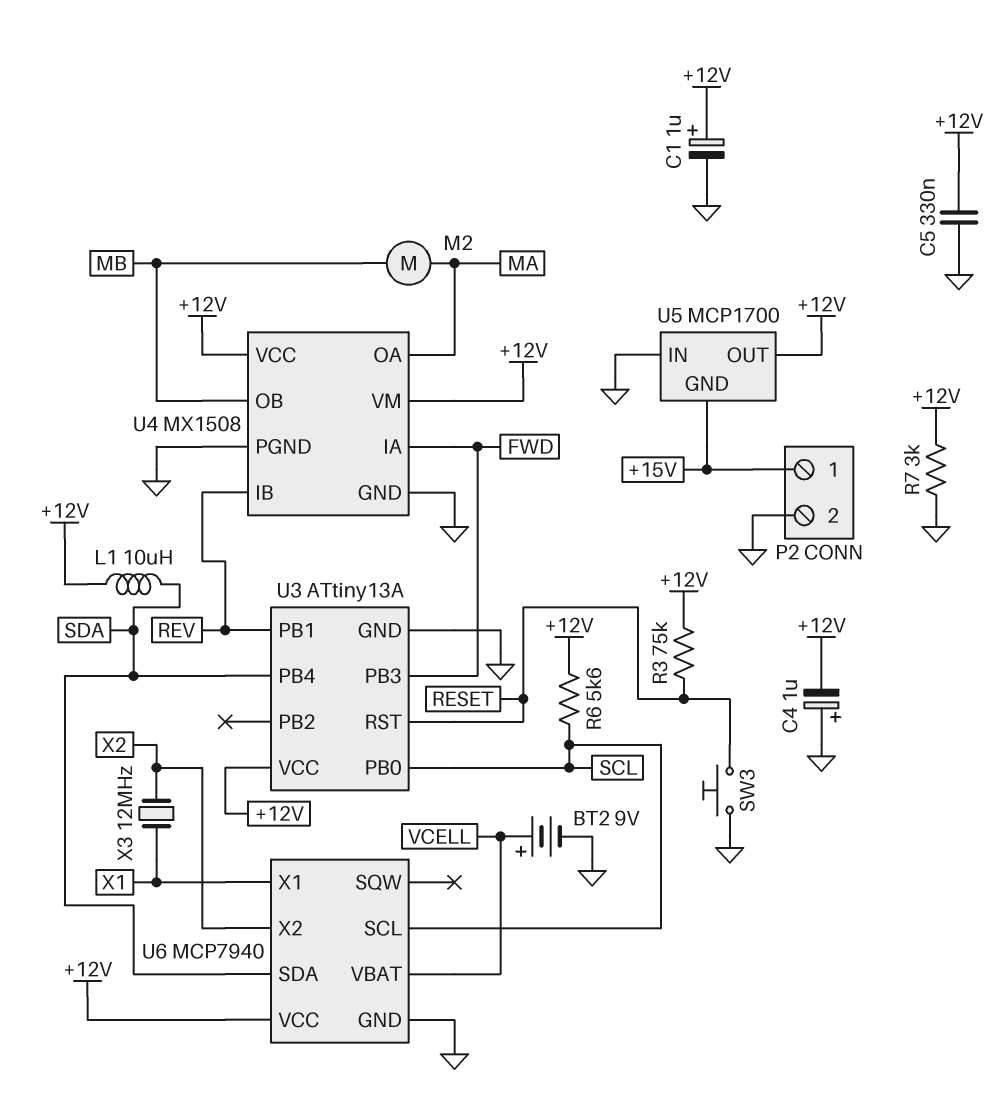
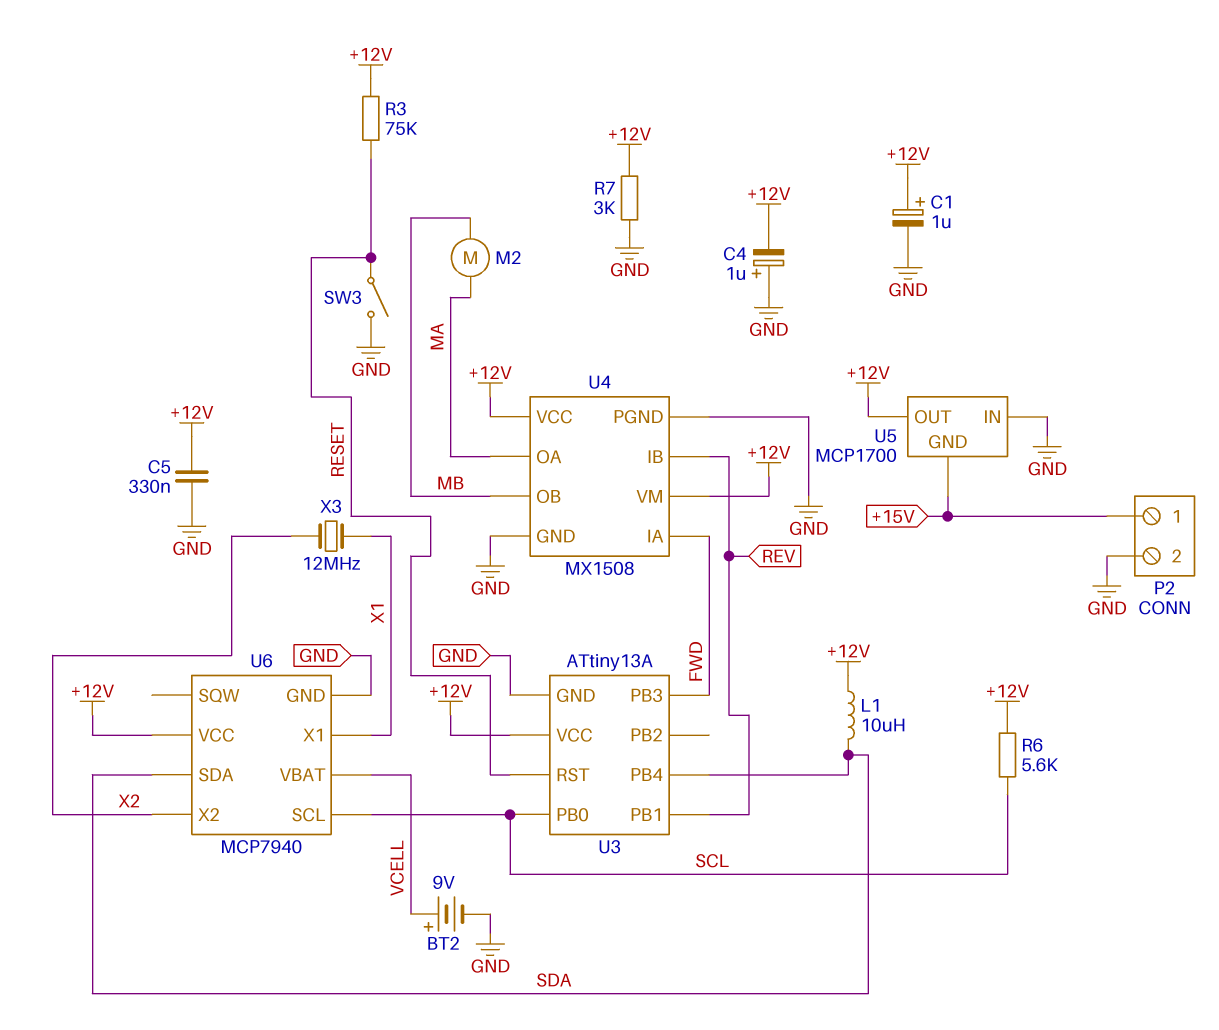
SW3: button (GND, RESET) -> switch (GND, RESET)

